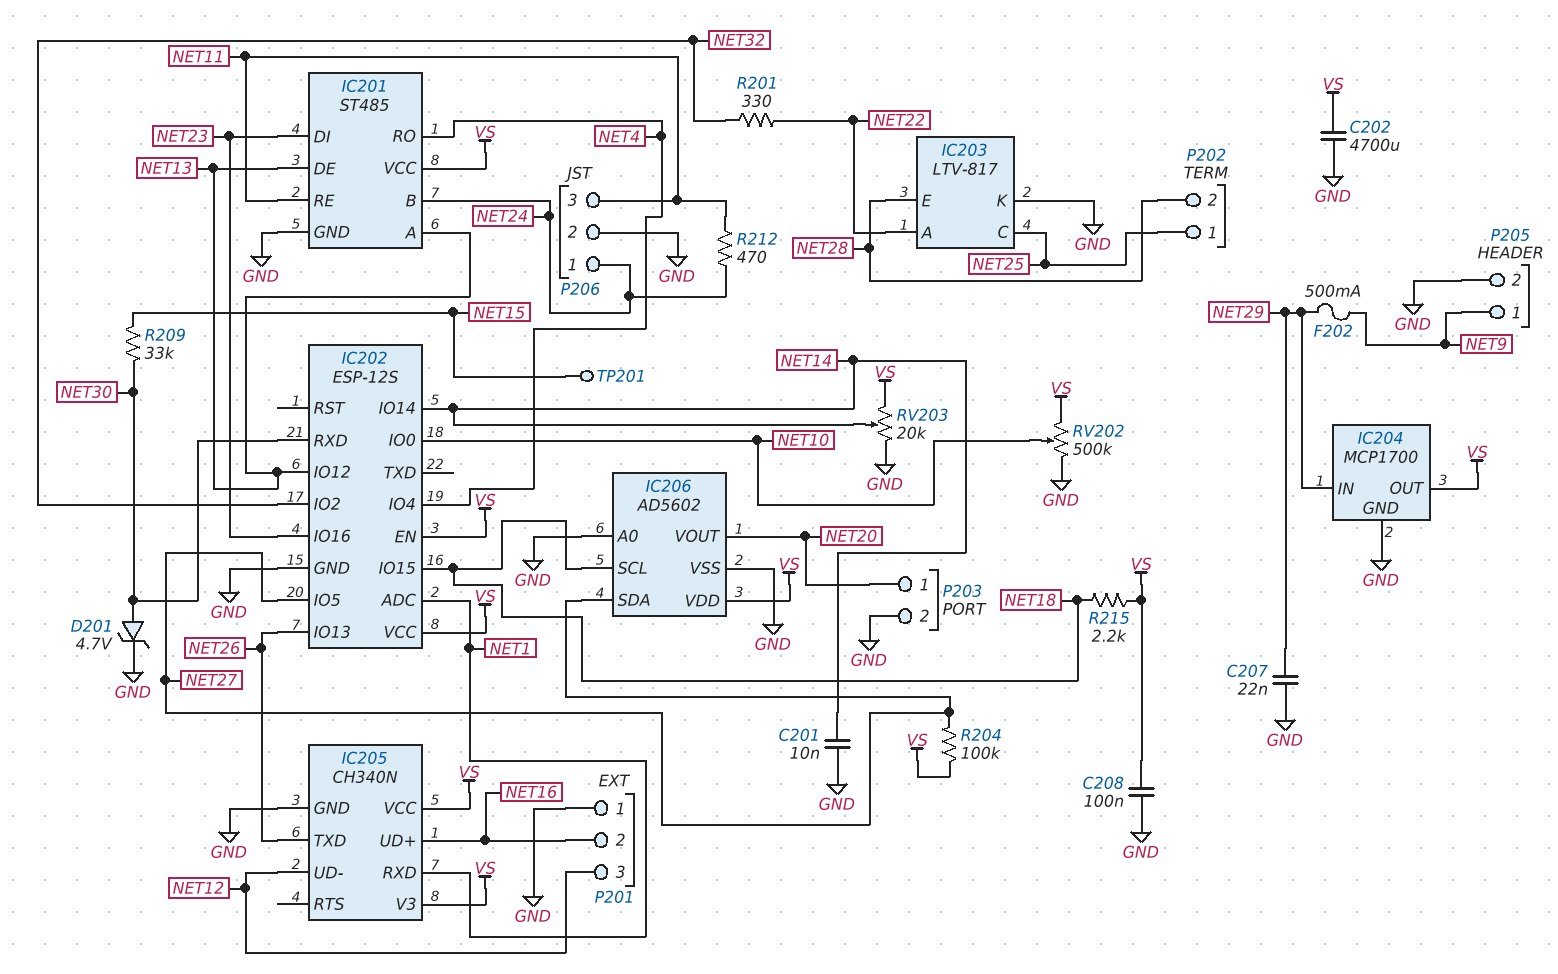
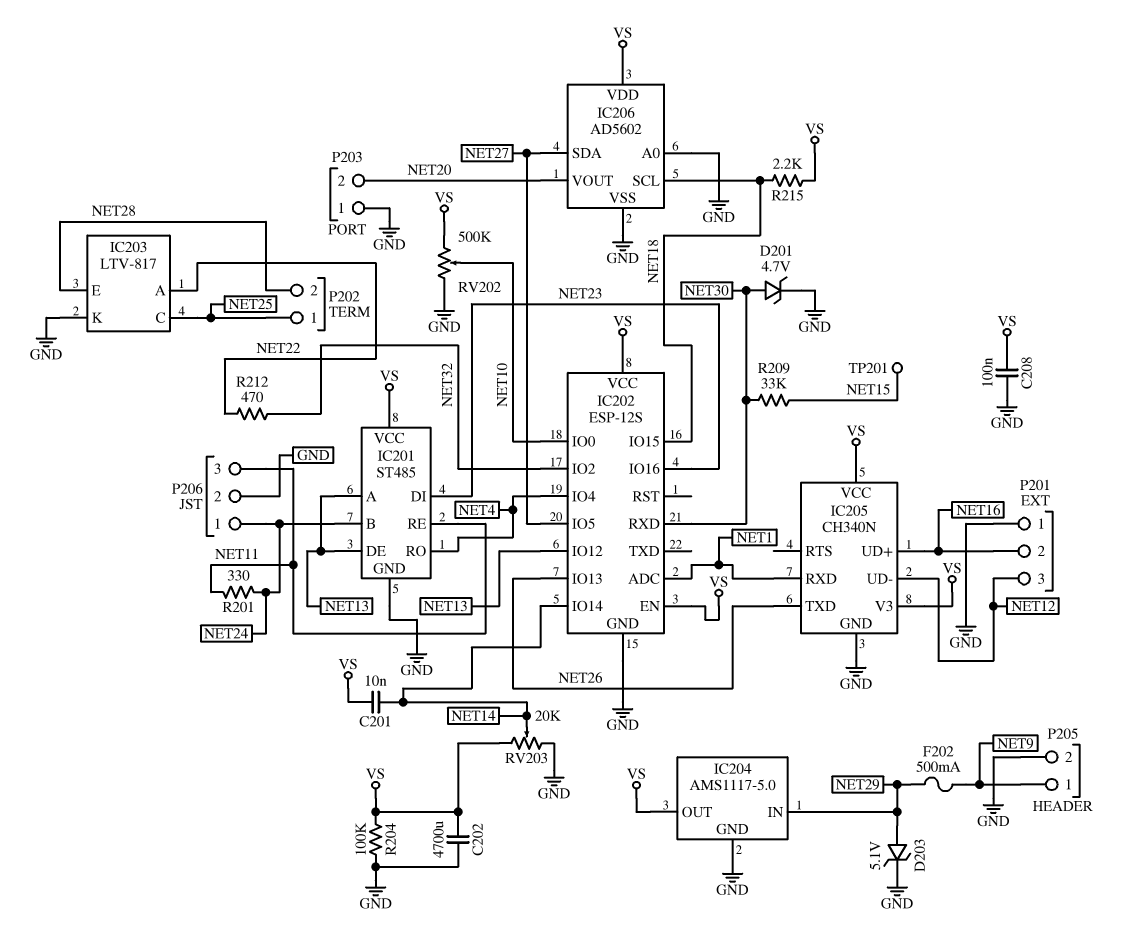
C201: 10nF (GND, NET14) -> 10nF (NET14, VS)
C207: 22nF (GND, NET29) -> none
D203: none -> zener 5.1V (A NET29, K GND)
IC204: MCP1700 -> AMS1117-5.0
P203 pin 1: NET20 -> GND
P203 pin 2: GND -> NET20
R201: 330 (NET22, NET32) -> 330 (NET11, NET24)
R204: 100k (NET27, VS) -> 100k (GND, VS)
R212: 470 (NET11, NET24) -> 470 (NET22, NET32)

